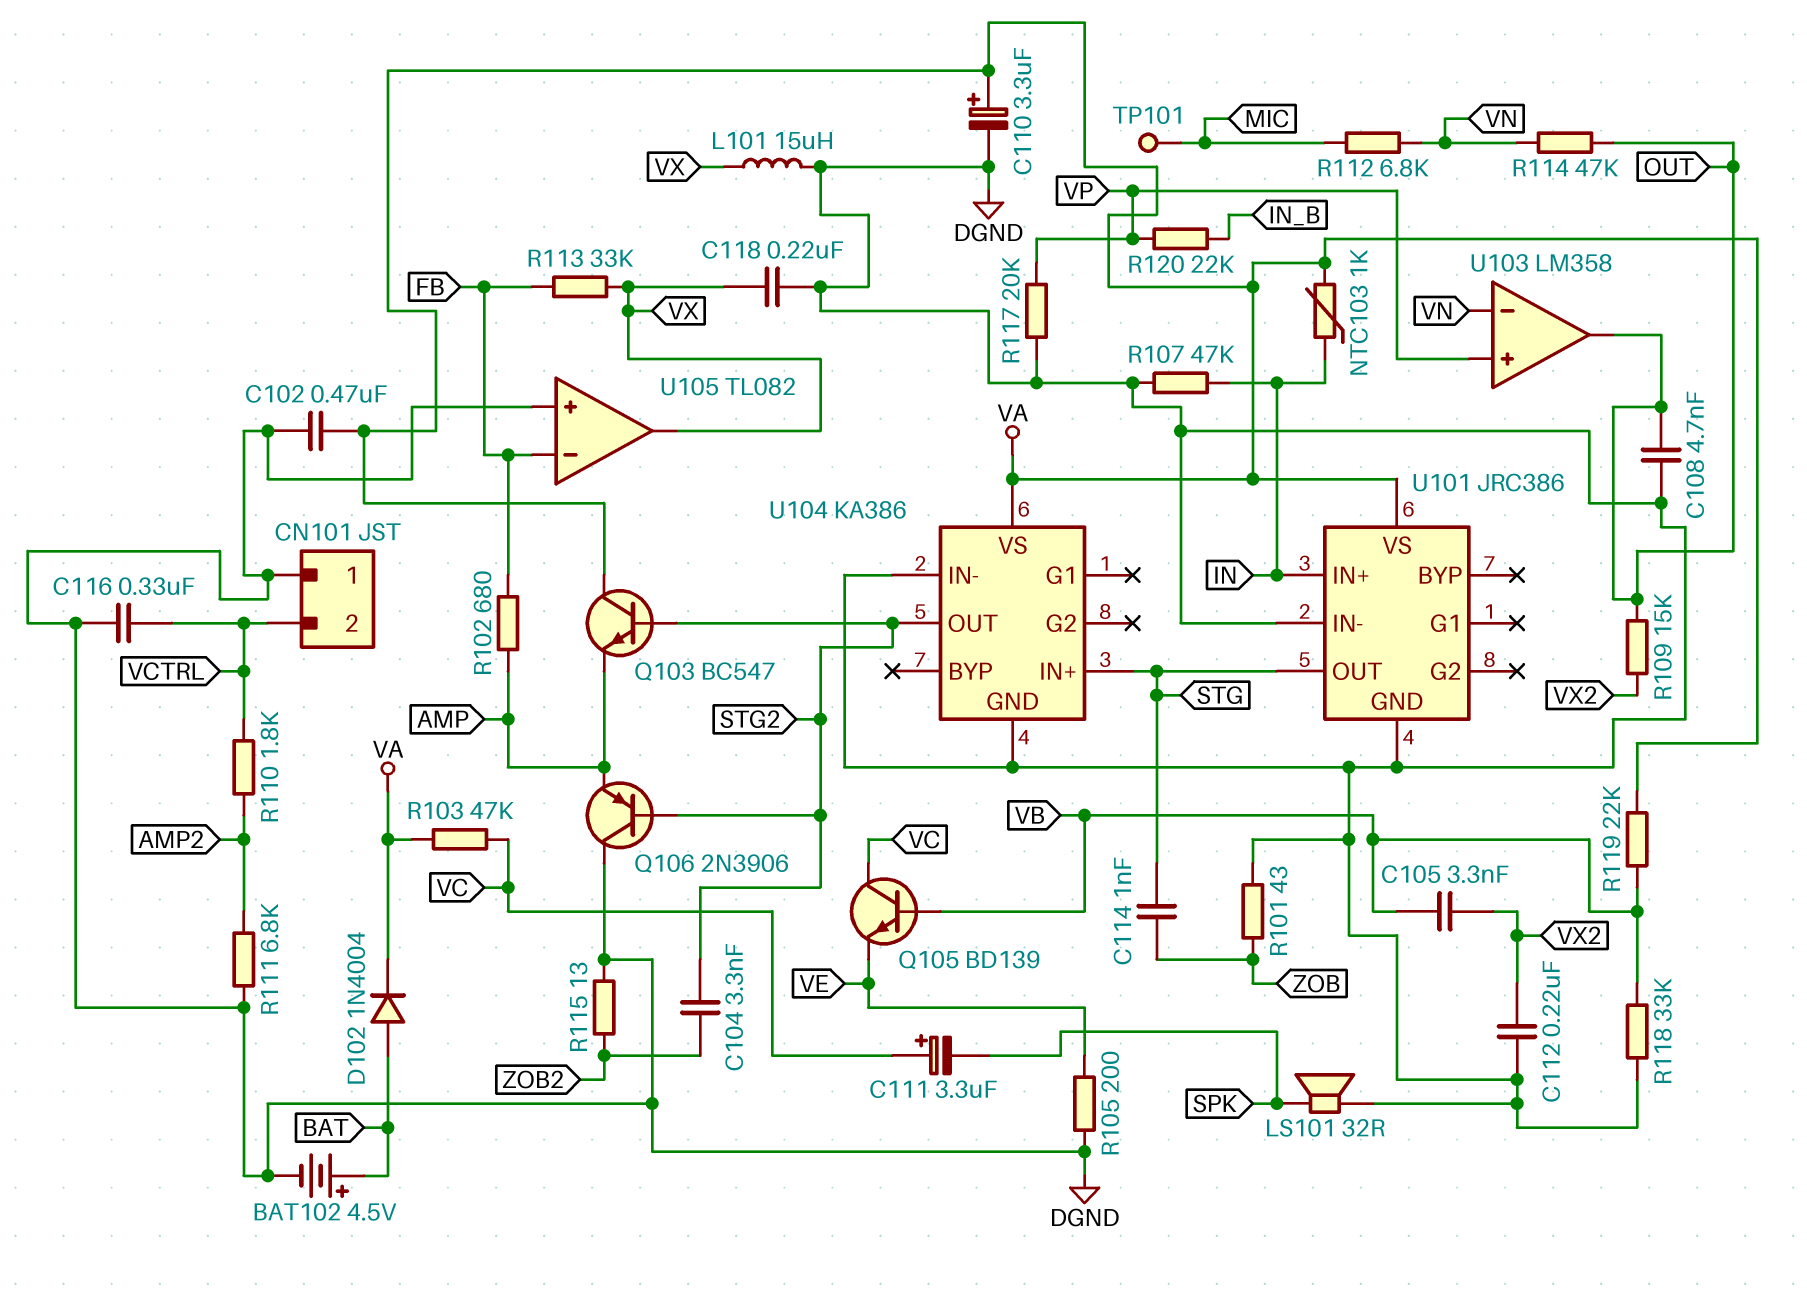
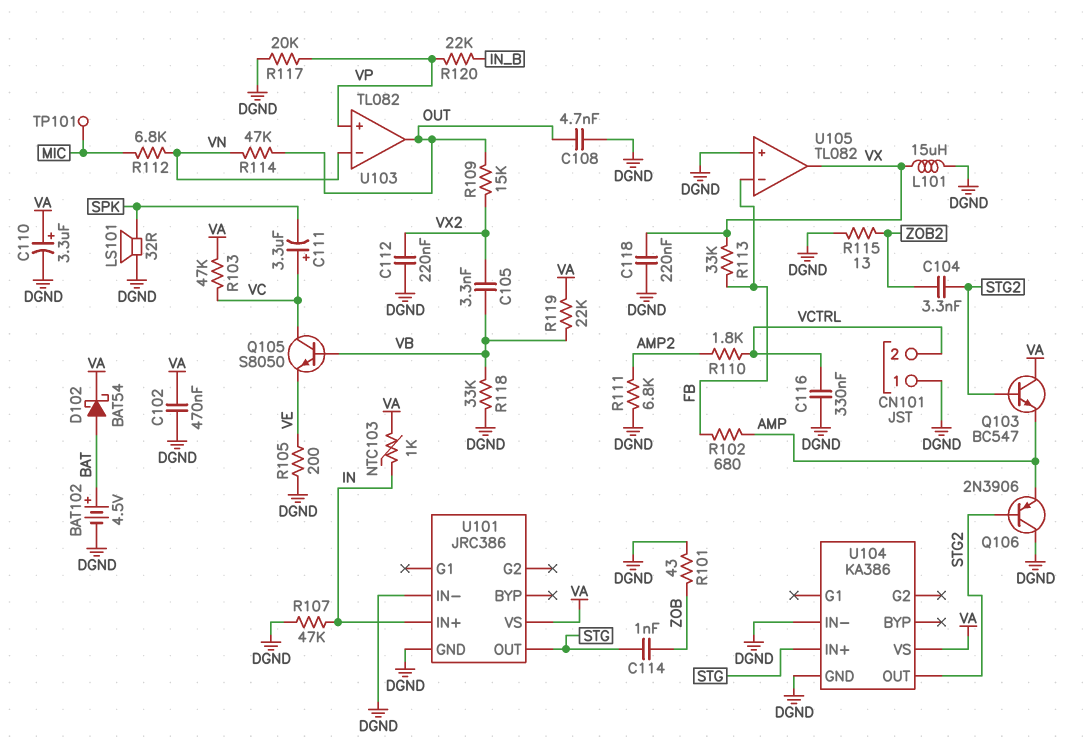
D102: diode 1N4004 (A BAT, K VA) -> schottky BAT54 (A BAT, K VA)
Q105: NPN BD139 (B VB, C VC, E VE) -> NPN S8050 (B VB, C VC, E VE)
U103: LM358 -> TL082

